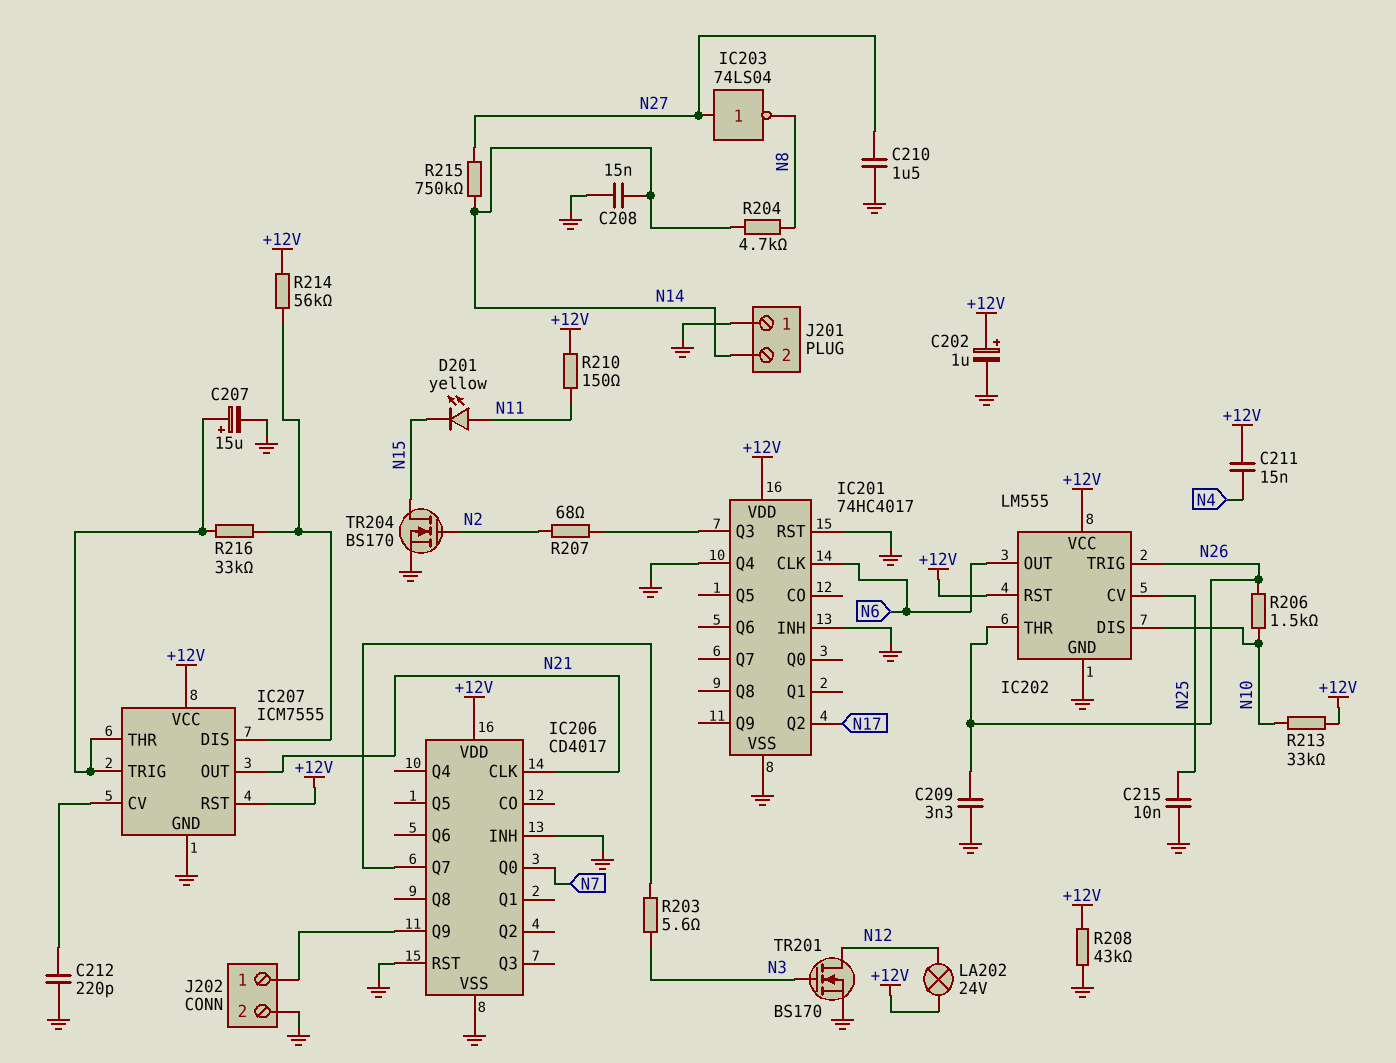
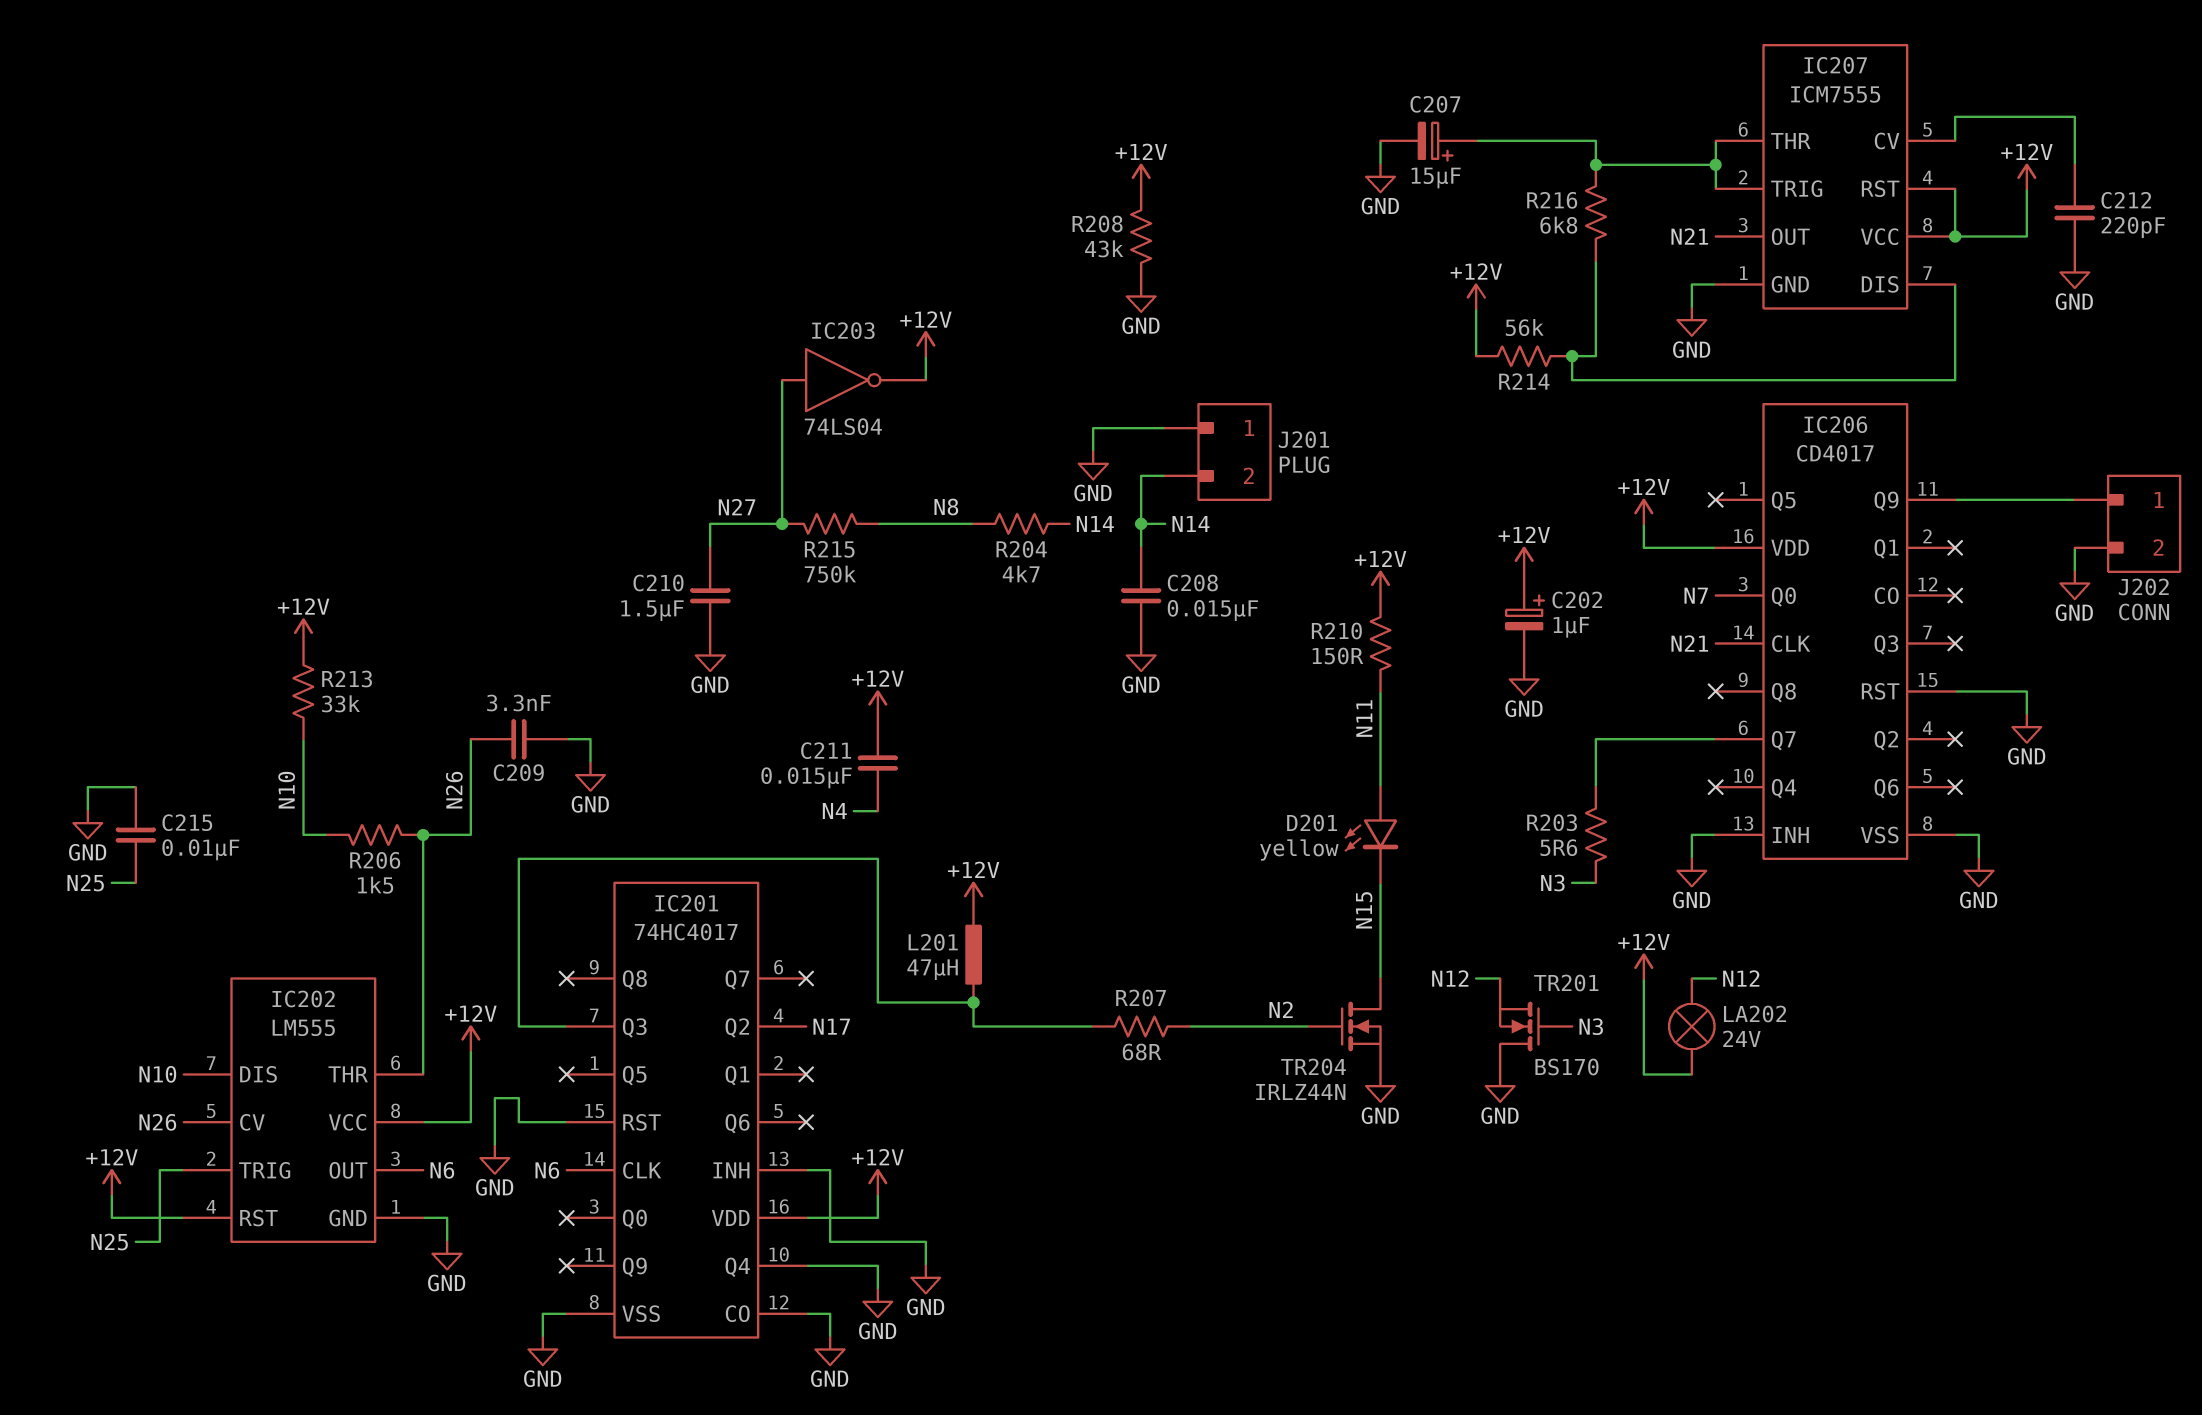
IC201 pin CO: none -> GND
IC202 pin CV: N25 -> N26
IC202 pin TRIG: N26 -> N25
IC203: NOT 74LS04 (in N27, out N8) -> NOT 74LS04 (in N27, out +12V)
L201: none -> 47uH (+12V, IC201/Q3)
R215: 750k (N14, N27) -> 750k (N8, N27)
R216: 33k (IC207/DIS, IC207/THR) -> 6.8k (IC207/DIS, IC207/THR)
TR201: NMOS BS170 (G N3, D N12, S GND) -> NMOS BS170 (G N3, D GND, S N12)
TR204: NMOS BS170 (G N2, D N15, S GND) -> NMOS IRLZ44N (G N2, D N15, S GND)

